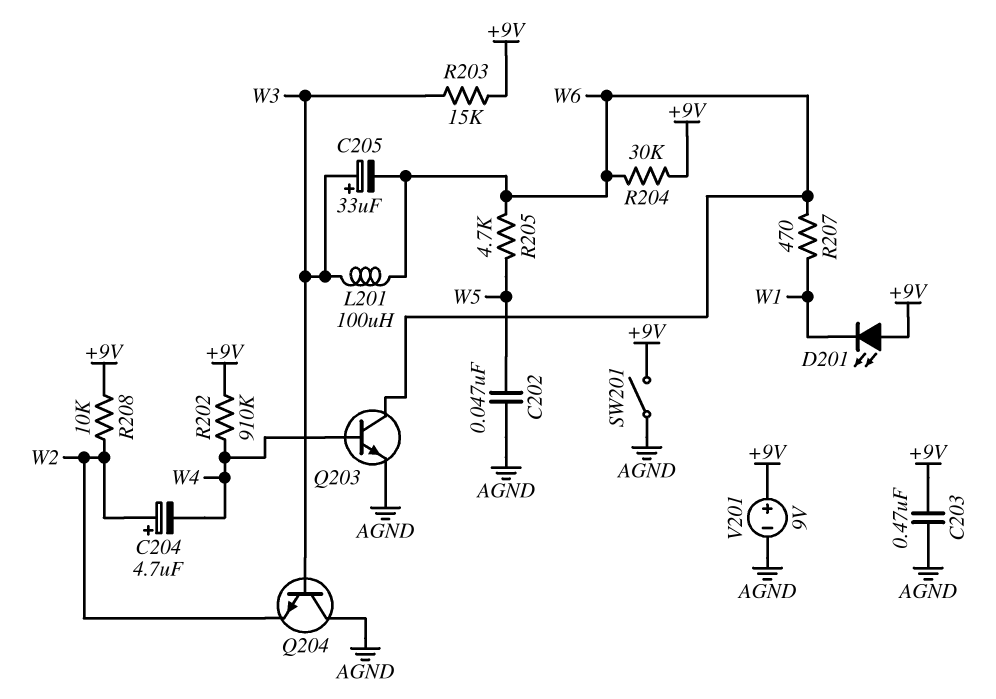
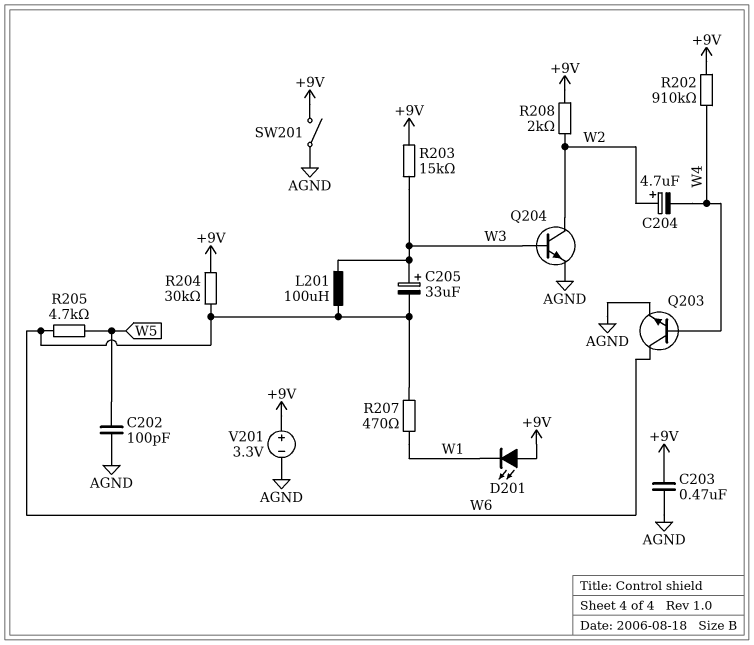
C202: 47nF (AGND, W5) -> 100pF (AGND, W5)
Q204: NPN (B W3, C AGND, E W2) -> NPN (B W3, C W2, E AGND)
R208: 10k (+9V, W2) -> 2k (+9V, W2)
V201: 9V (plus +9V, minus AGND) -> 3.3V (plus +9V, minus AGND)

